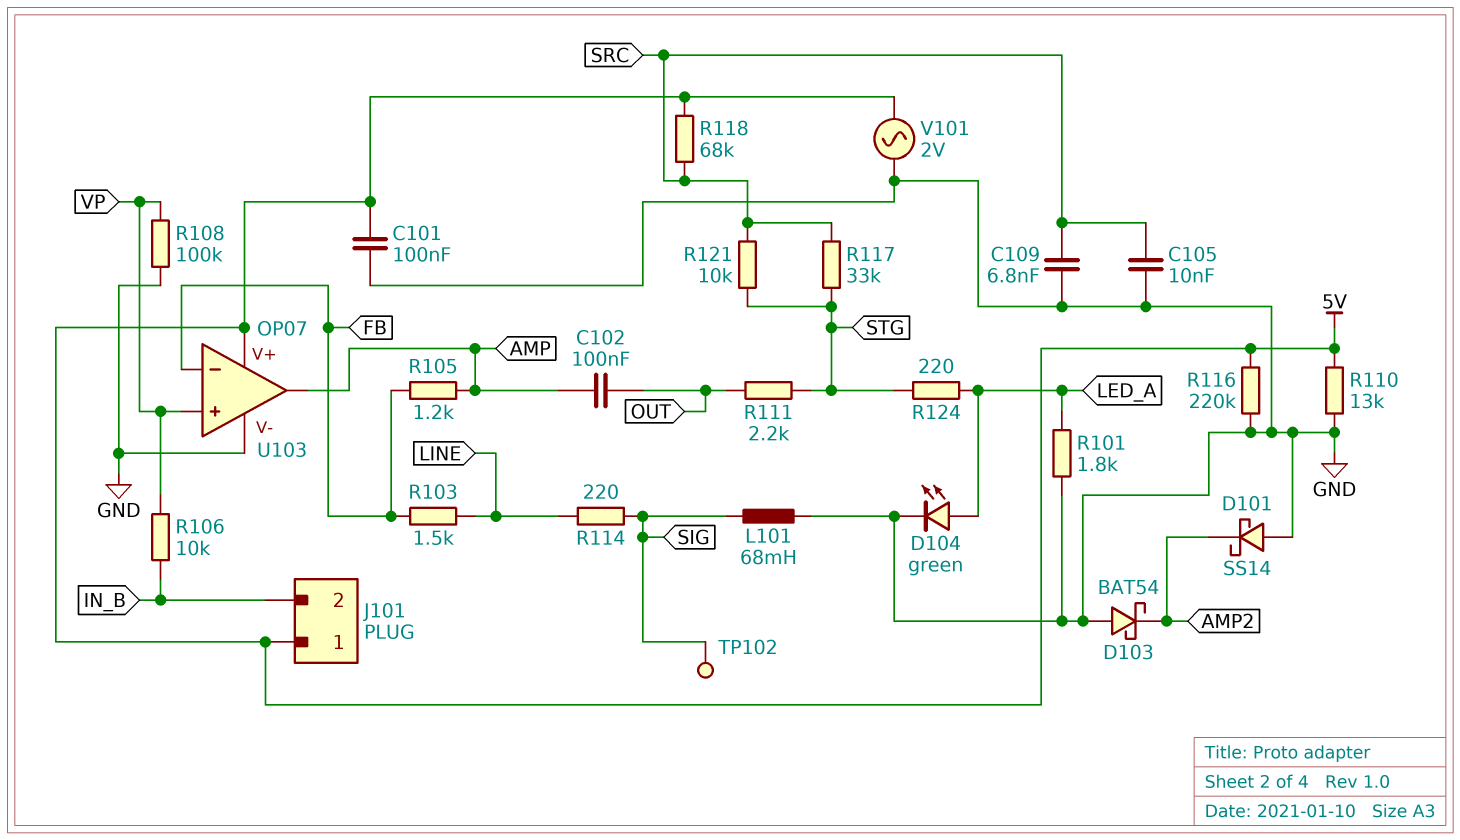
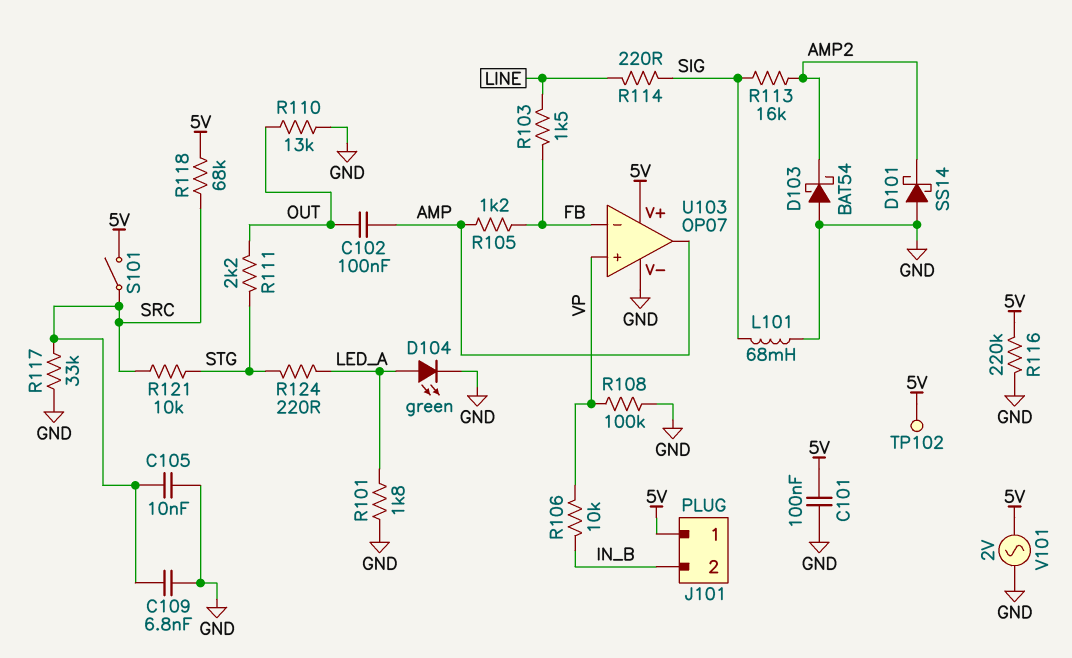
R110: 13k (5V, GND) -> 13k (GND, OUT)
R113: none -> 16k (AMP2, SIG)
R117: 33k (SRC, STG) -> 33k (GND, SRC)
S101: none -> switch (5V, SRC)
TP102: test point (SIG) -> test point (5V)

